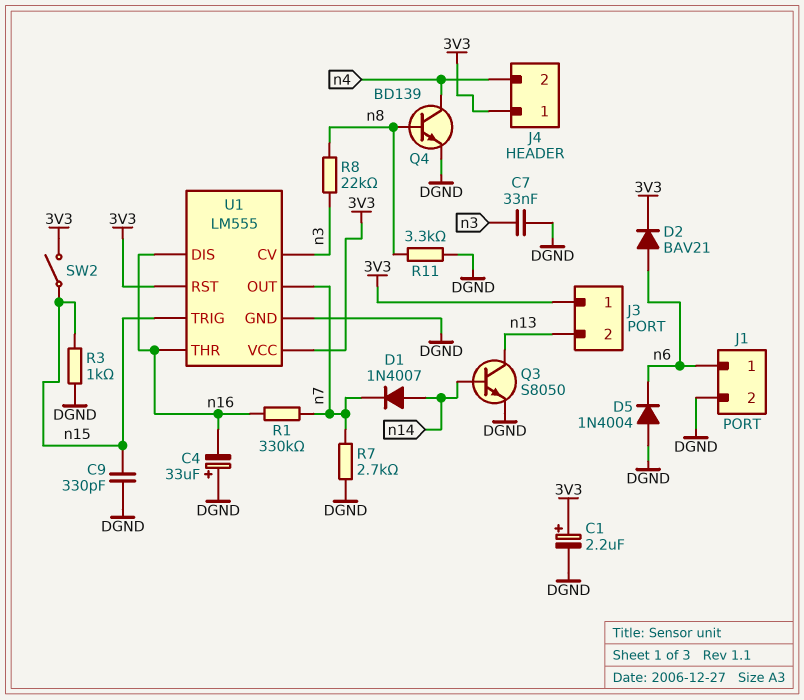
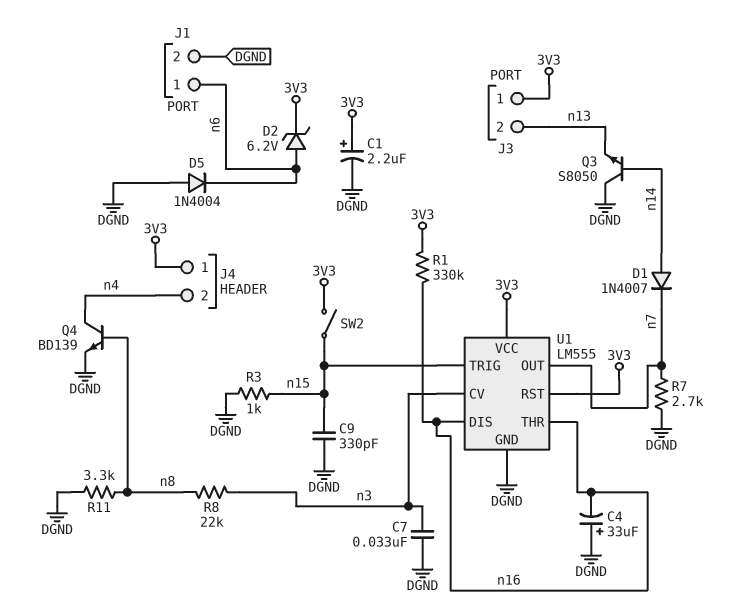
D2: diode BAV21 (A n6, K 3V3) -> zener 6.2V (A n6, K 3V3)
Q3: NPN S8050 (B n14, C n13, E DGND) -> NPN S8050 (B n14, C DGND, E n13)
R1: 330k (n7, n16) -> 330k (3V3, n16)

